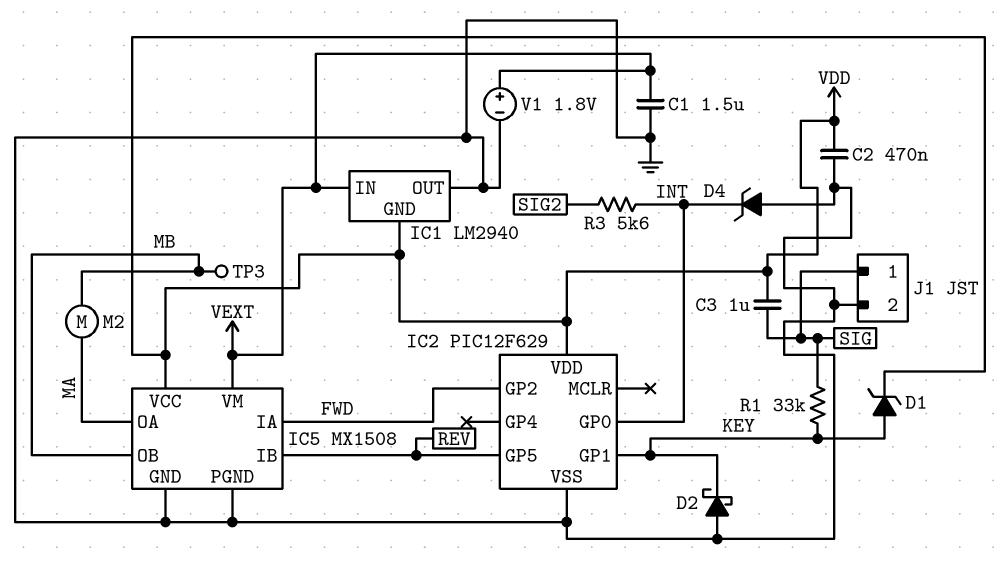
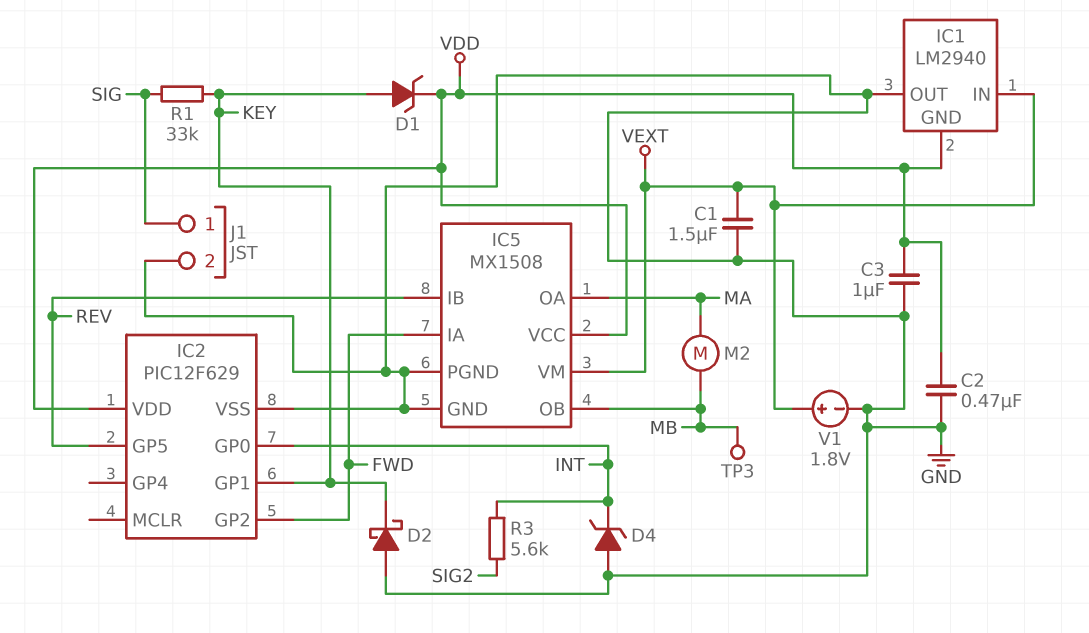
C3: 1uF (SIG, VDD) -> 1uF (GND, VDD)

